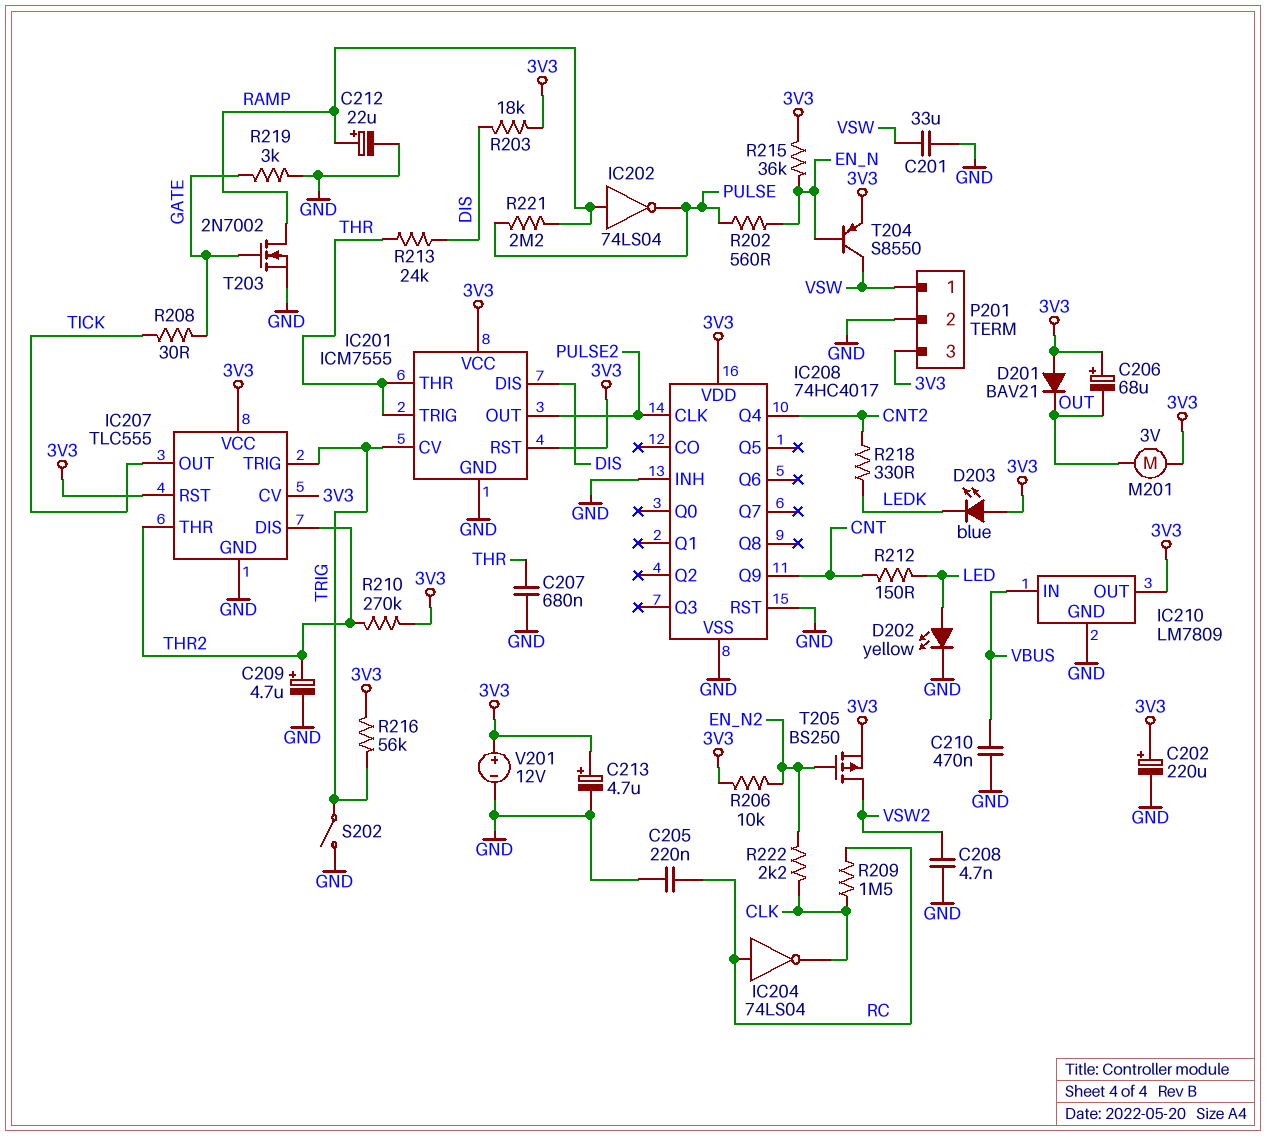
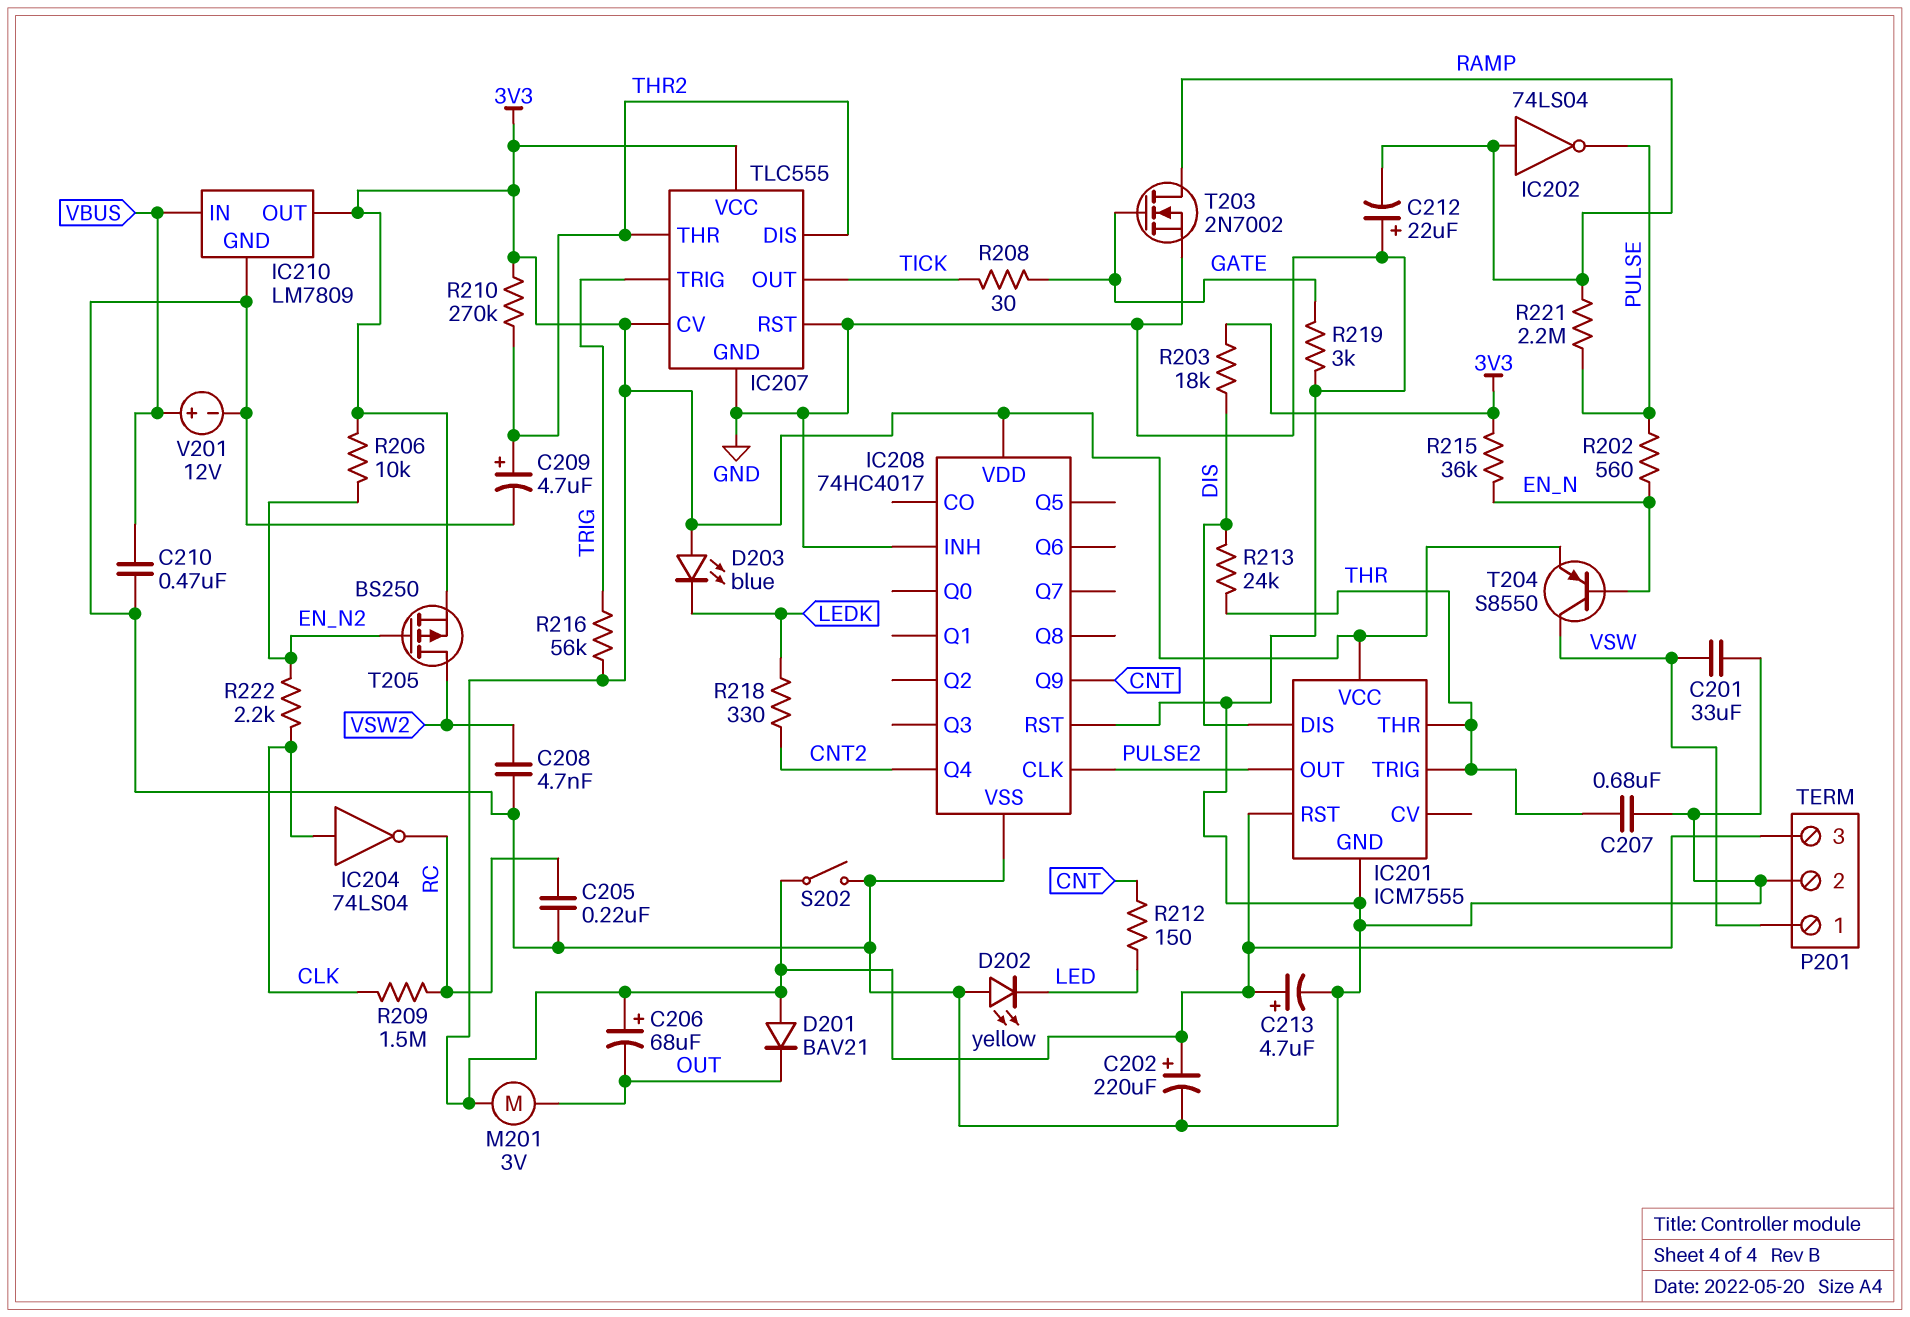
C212: 22uF (plus RAMP, minus GND) -> 22uF (plus GND, minus RAMP)
D202: LED yellow (A LED, K GND) -> LED yellow (A GND, K LED)
IC201 pin CV: TRIG -> none
IC204: NOT 74LS04 (in RC, out CLK) -> NOT 74LS04 (in CLK, out RC)
IC207 pin RST: 3V3 -> GND
S202: switch (GND, TRIG) -> switch (3V3, GND)
V201: 12V (plus 3V3, minus GND) -> 12V (plus VBUS, minus GND)

